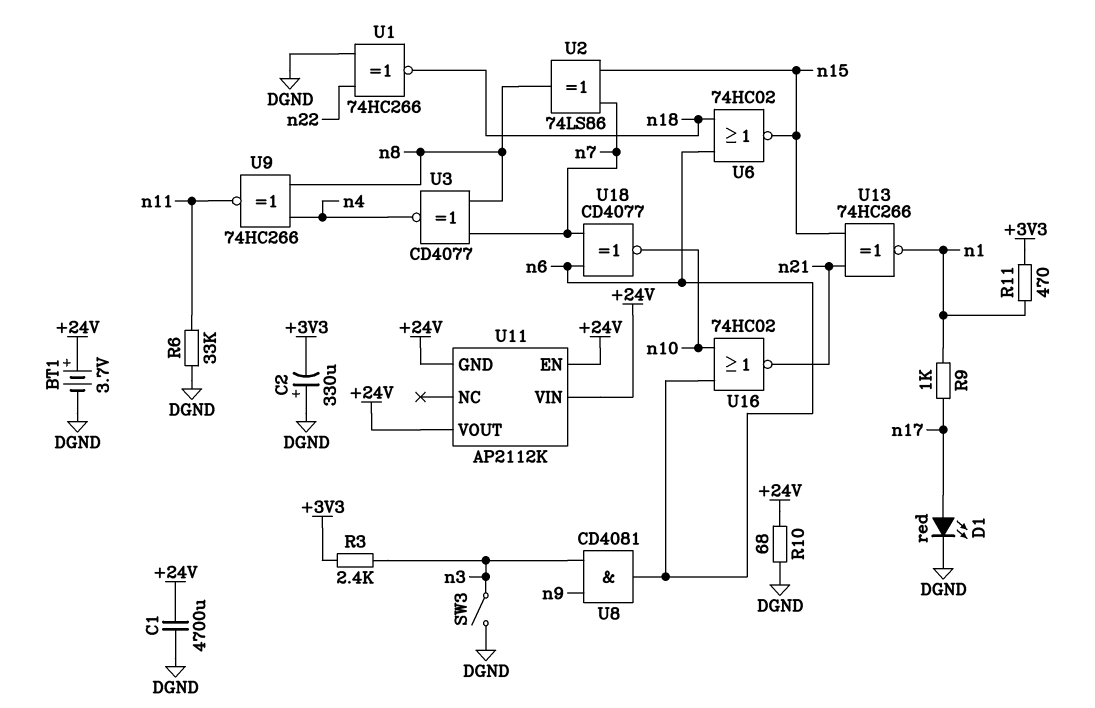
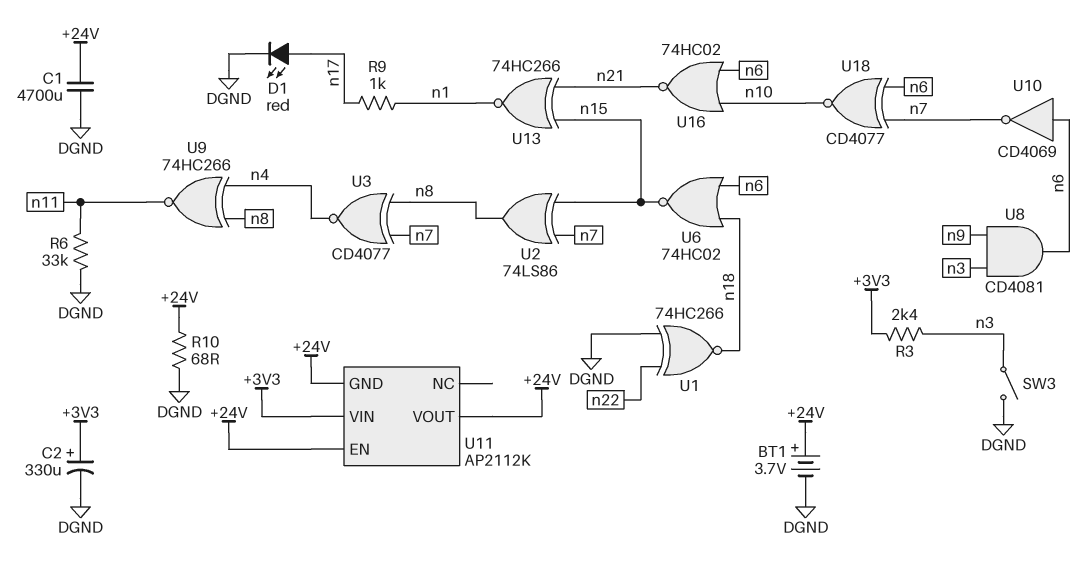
C2: 330uF (plus DGND, minus +3V3) -> 330uF (plus +3V3, minus DGND)
R11: 470 (+3V3, n1) -> none
U10: none -> NOT CD4069 (in n6, out n7)
U11 pin VIN: +24V -> +3V3

